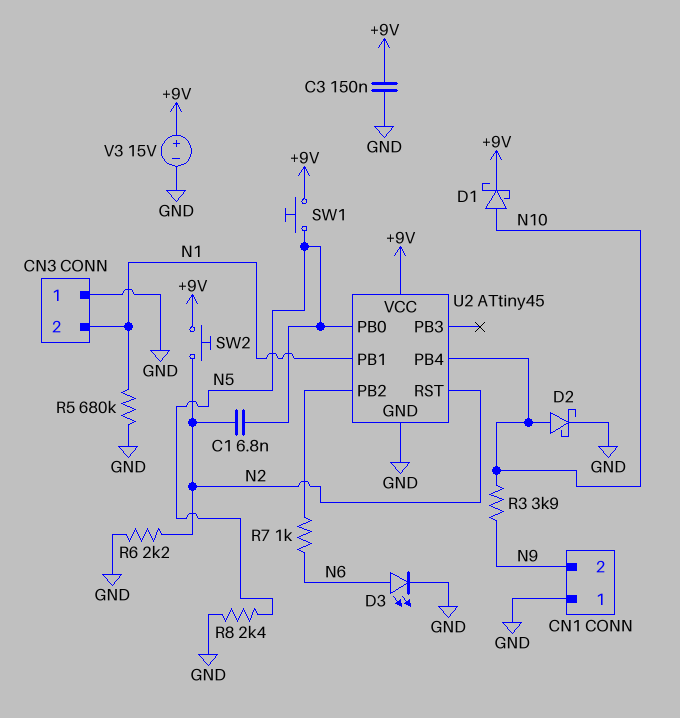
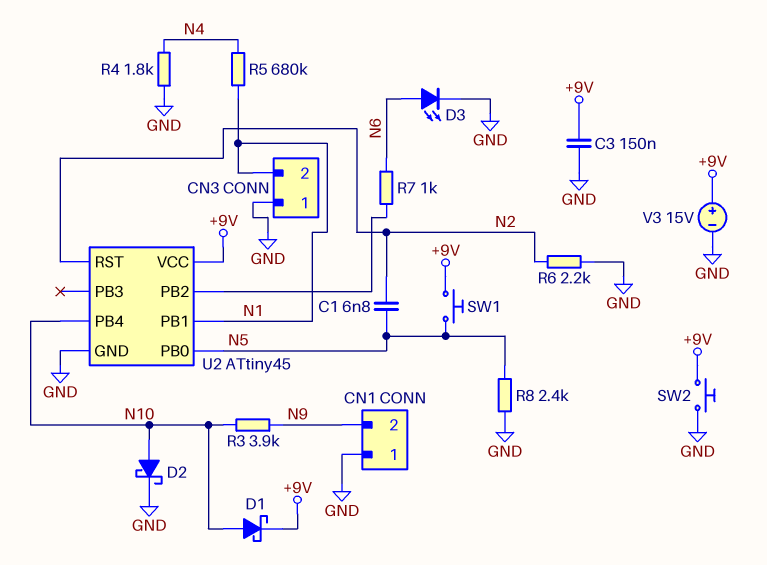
R4: none -> 1.8k (GND, N4)
R5: 680k (GND, N1) -> 680k (N1, N4)
SW2: button (+9V, N2) -> button (+9V, GND)

